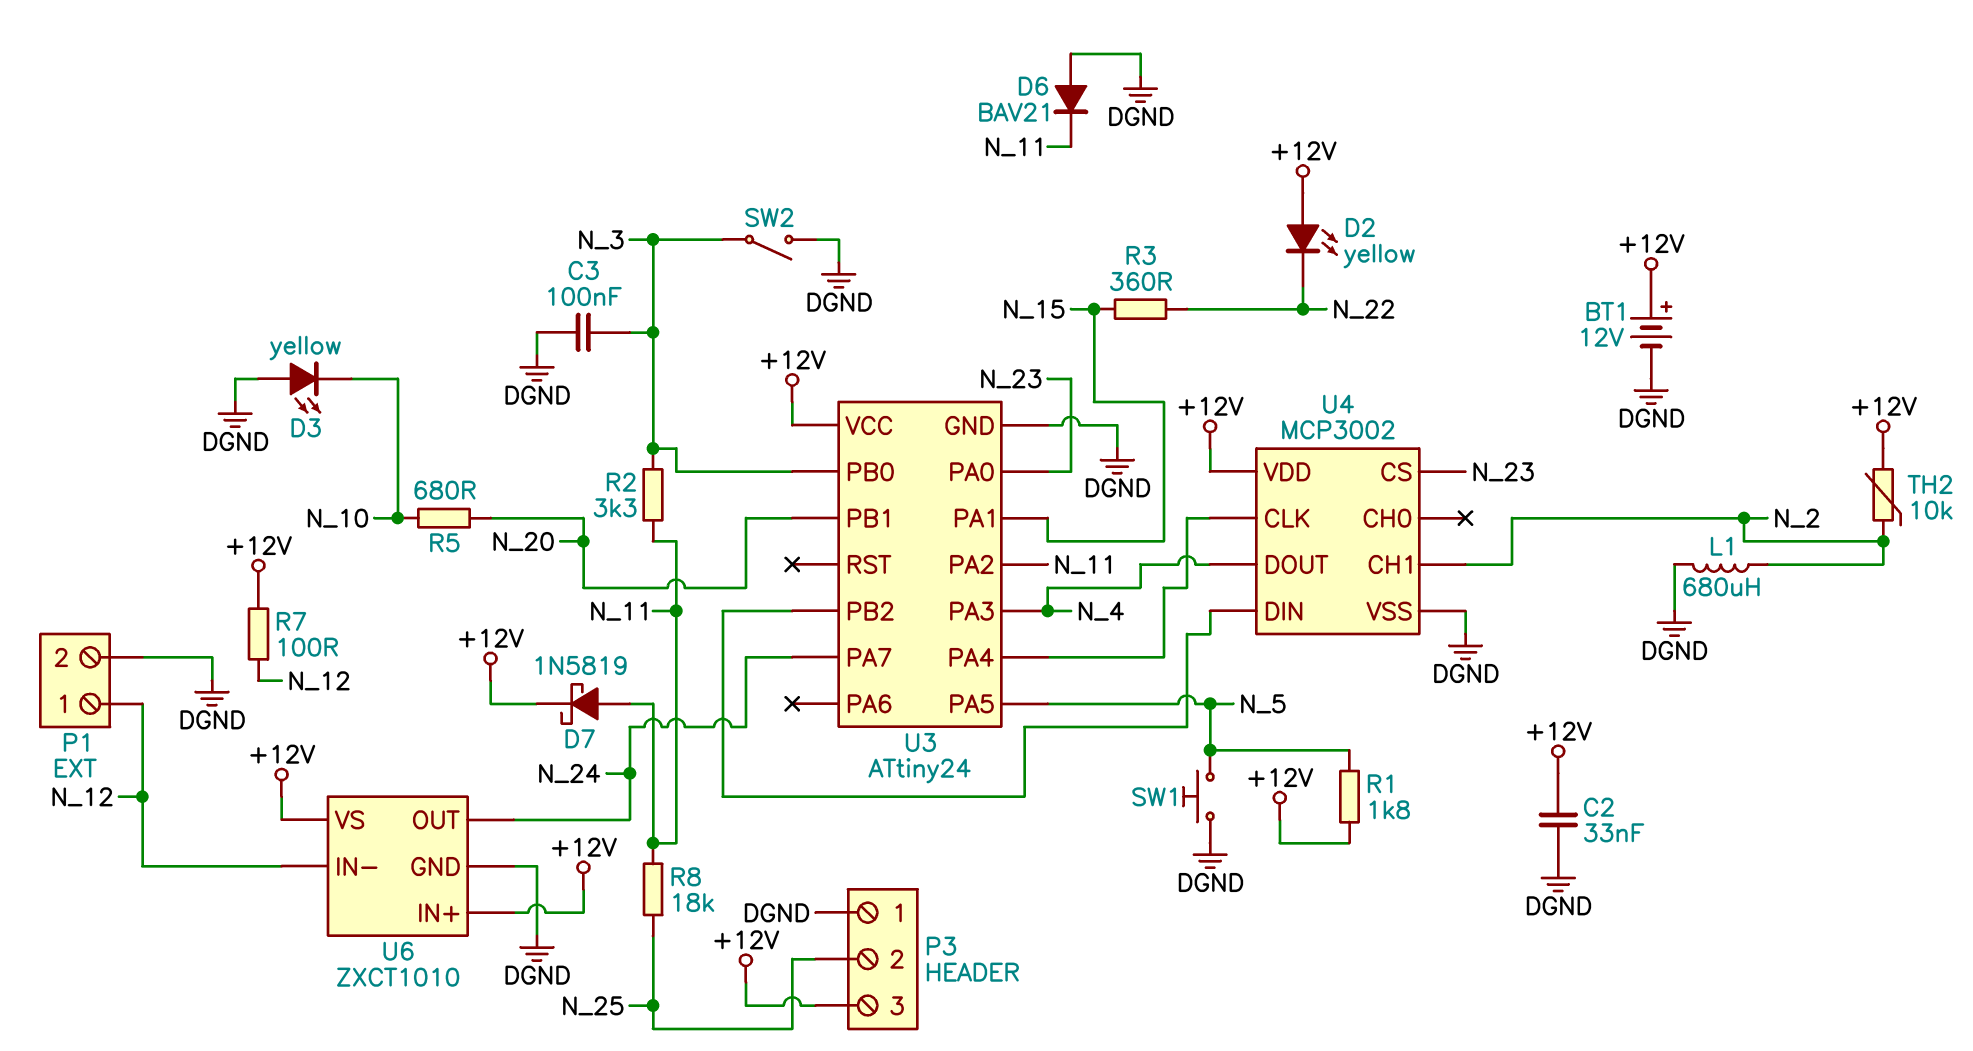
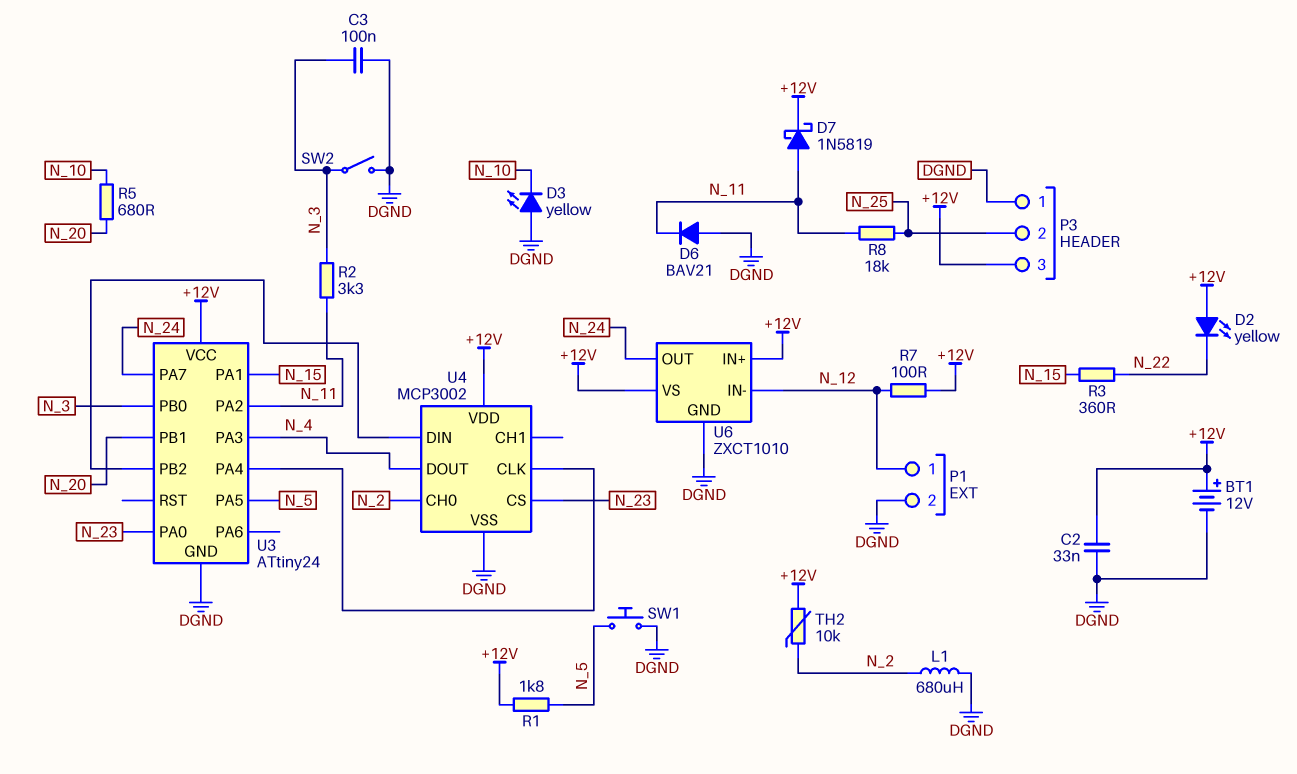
U4 pin CH0: none -> N_2
U4 pin CH1: N_2 -> none

